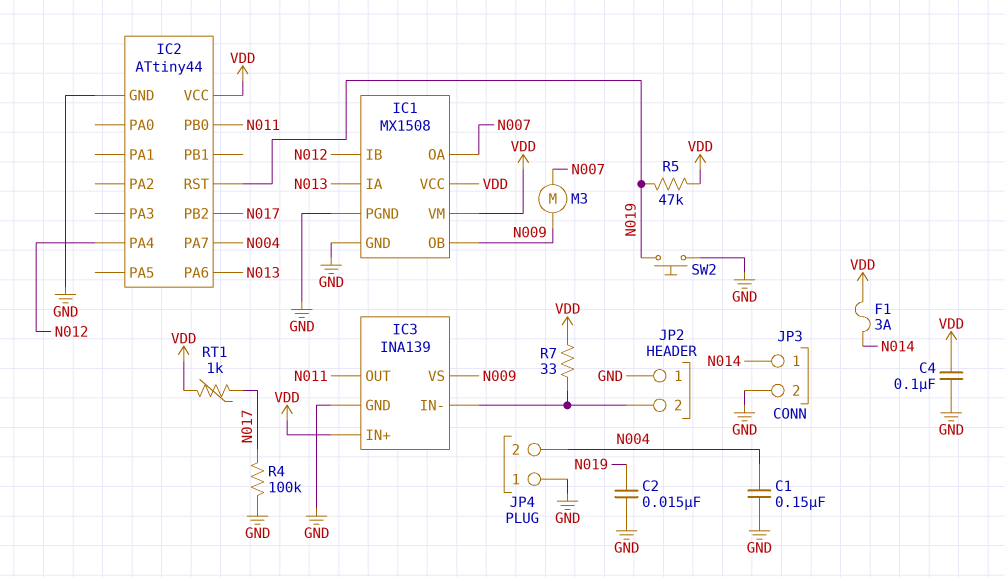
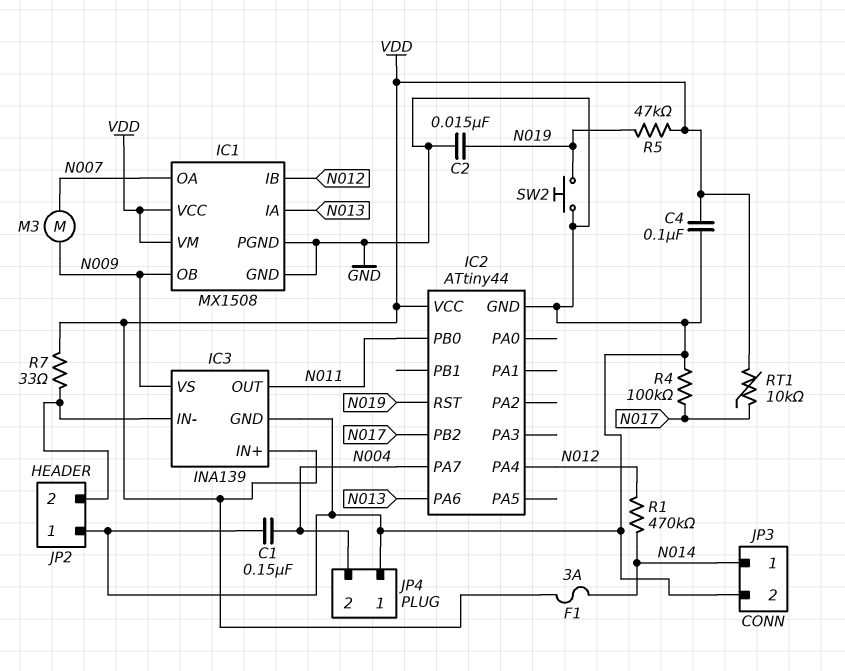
R1: none -> 470k (N012, N014)
RT1: 1k (N017, VDD) -> 10k (N017, VDD)

